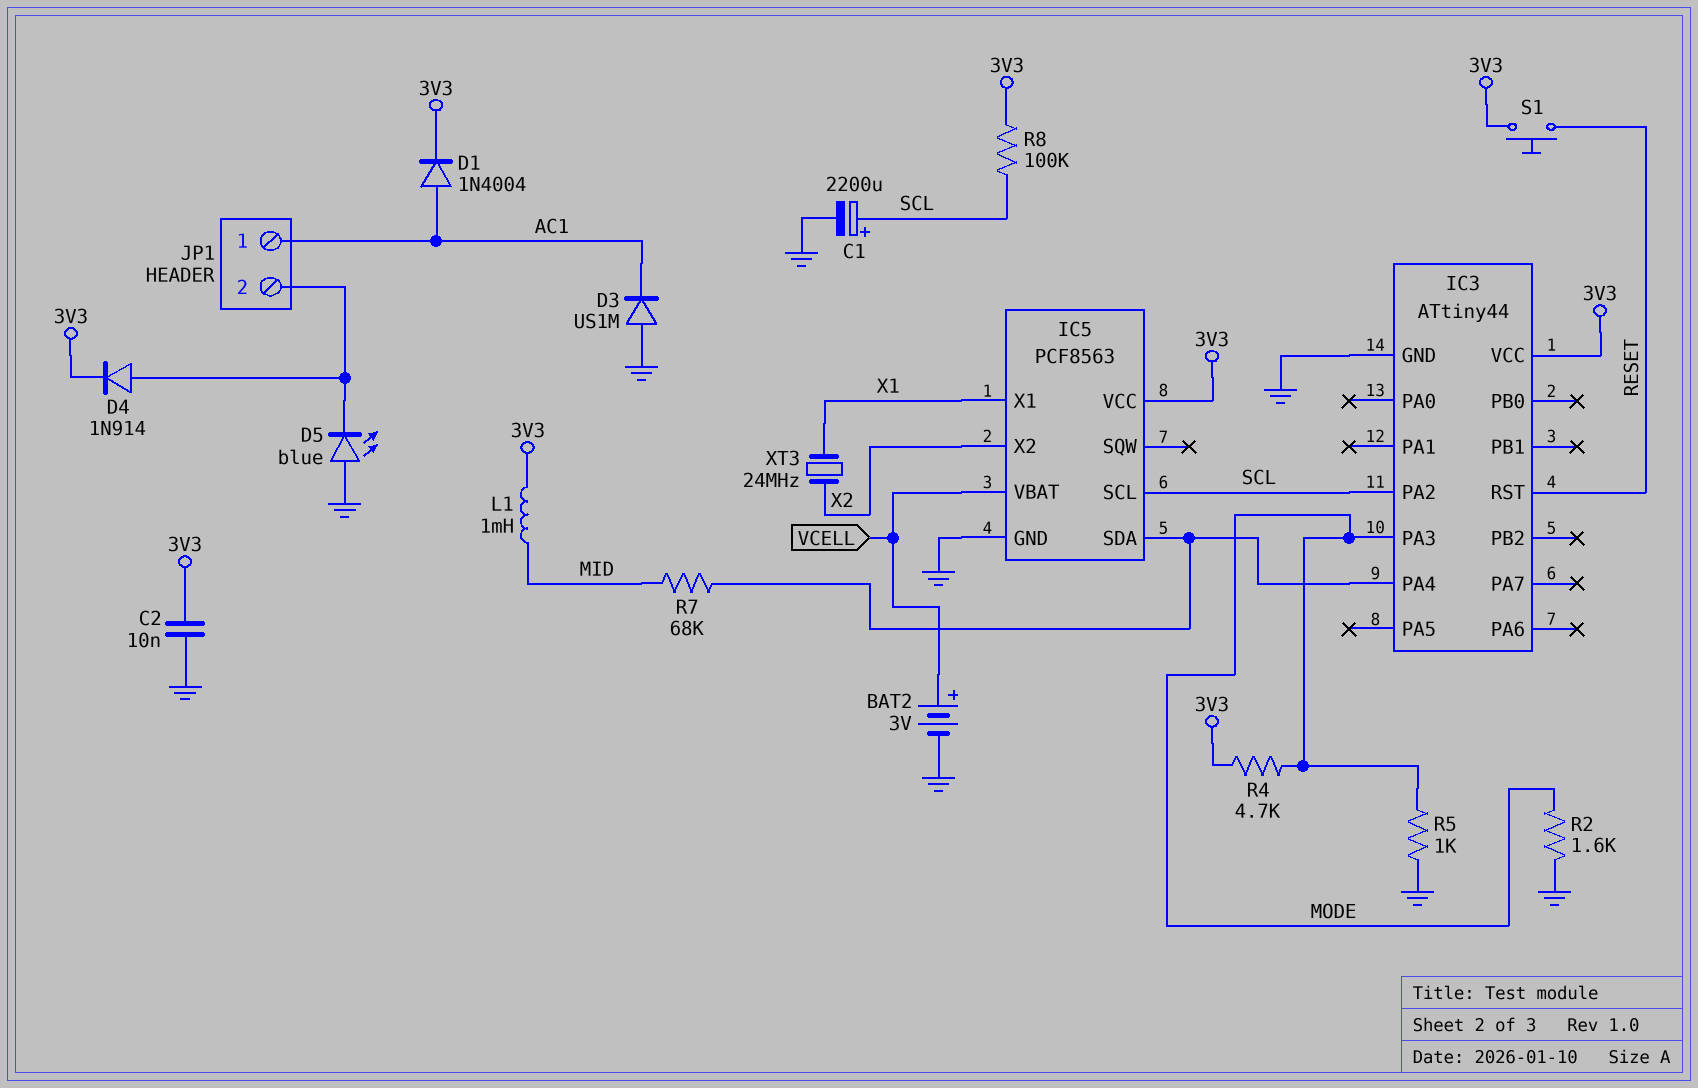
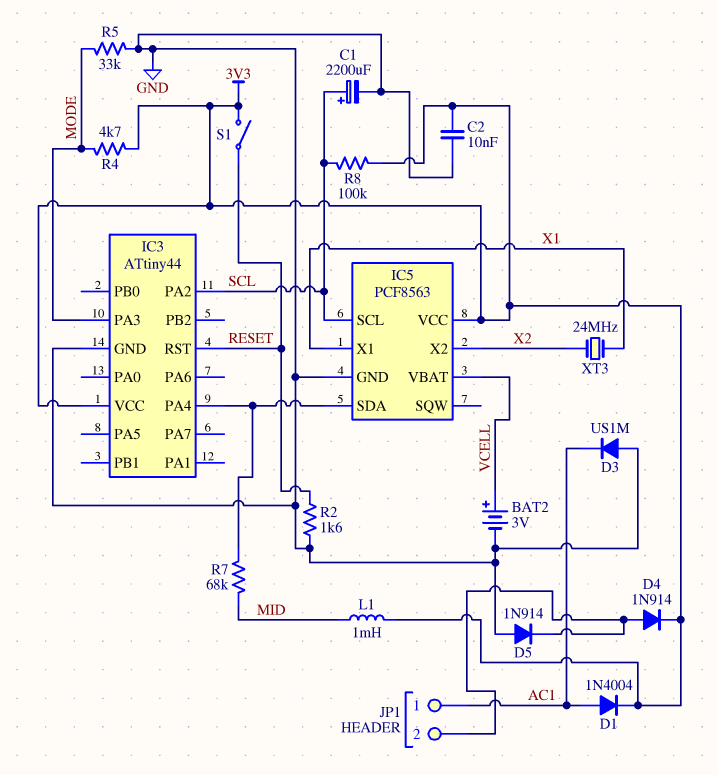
D5: LED blue (A GND, K JP1/2) -> diode 1N914 (A GND, K JP1/2)
R2: 1.6k (GND, MODE) -> 1.6k (GND, RESET)
R5: 1k (GND, MODE) -> 33k (GND, MODE)
S1: button (3V3, RESET) -> switch (3V3, RESET)

